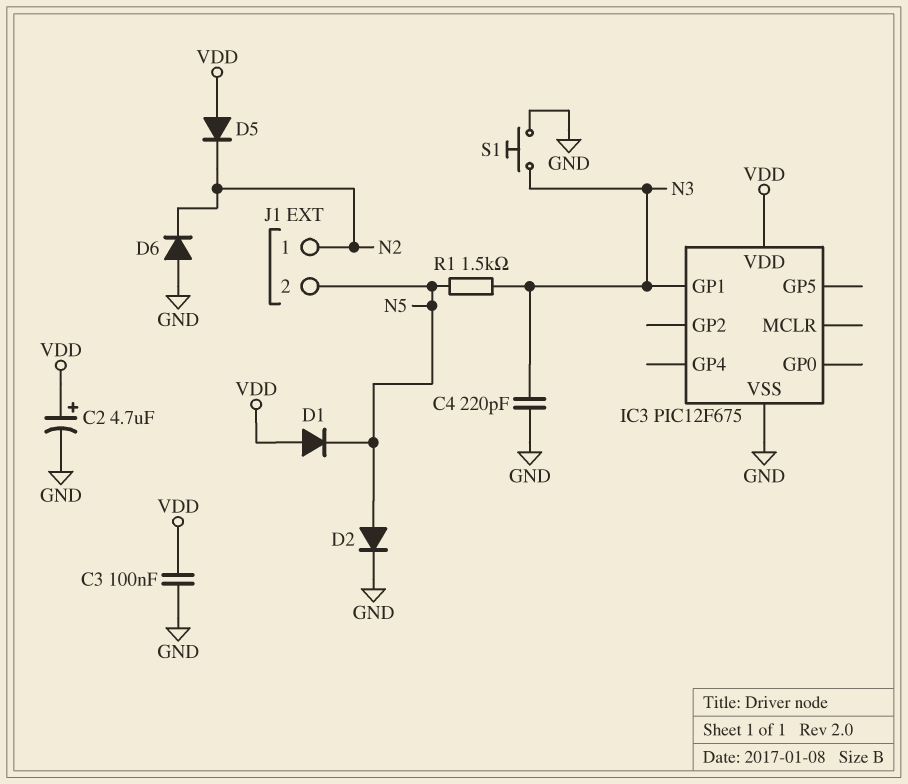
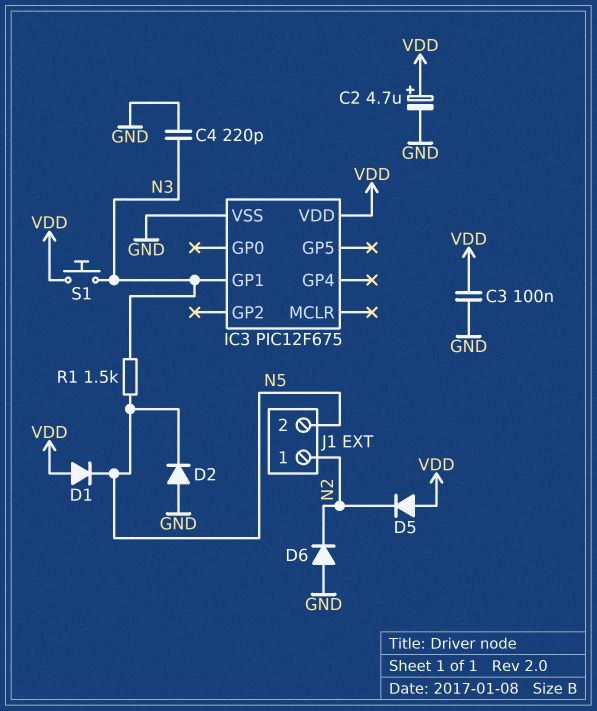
D2: diode (A N5, K GND) -> diode (A GND, K N5)
S1: button (GND, N3) -> button (N3, VDD)

